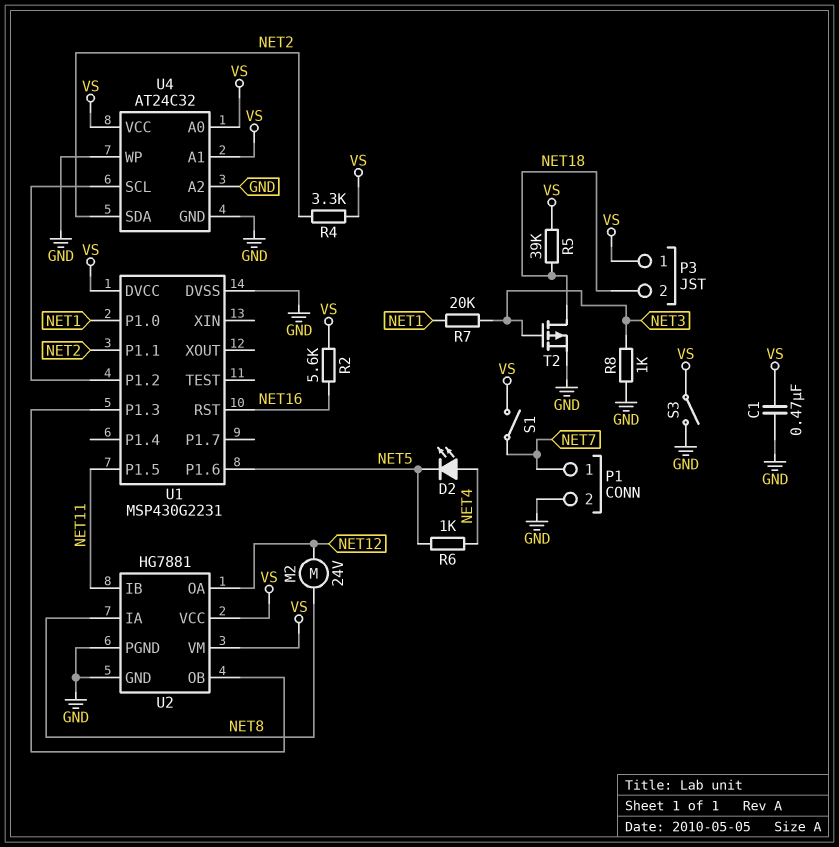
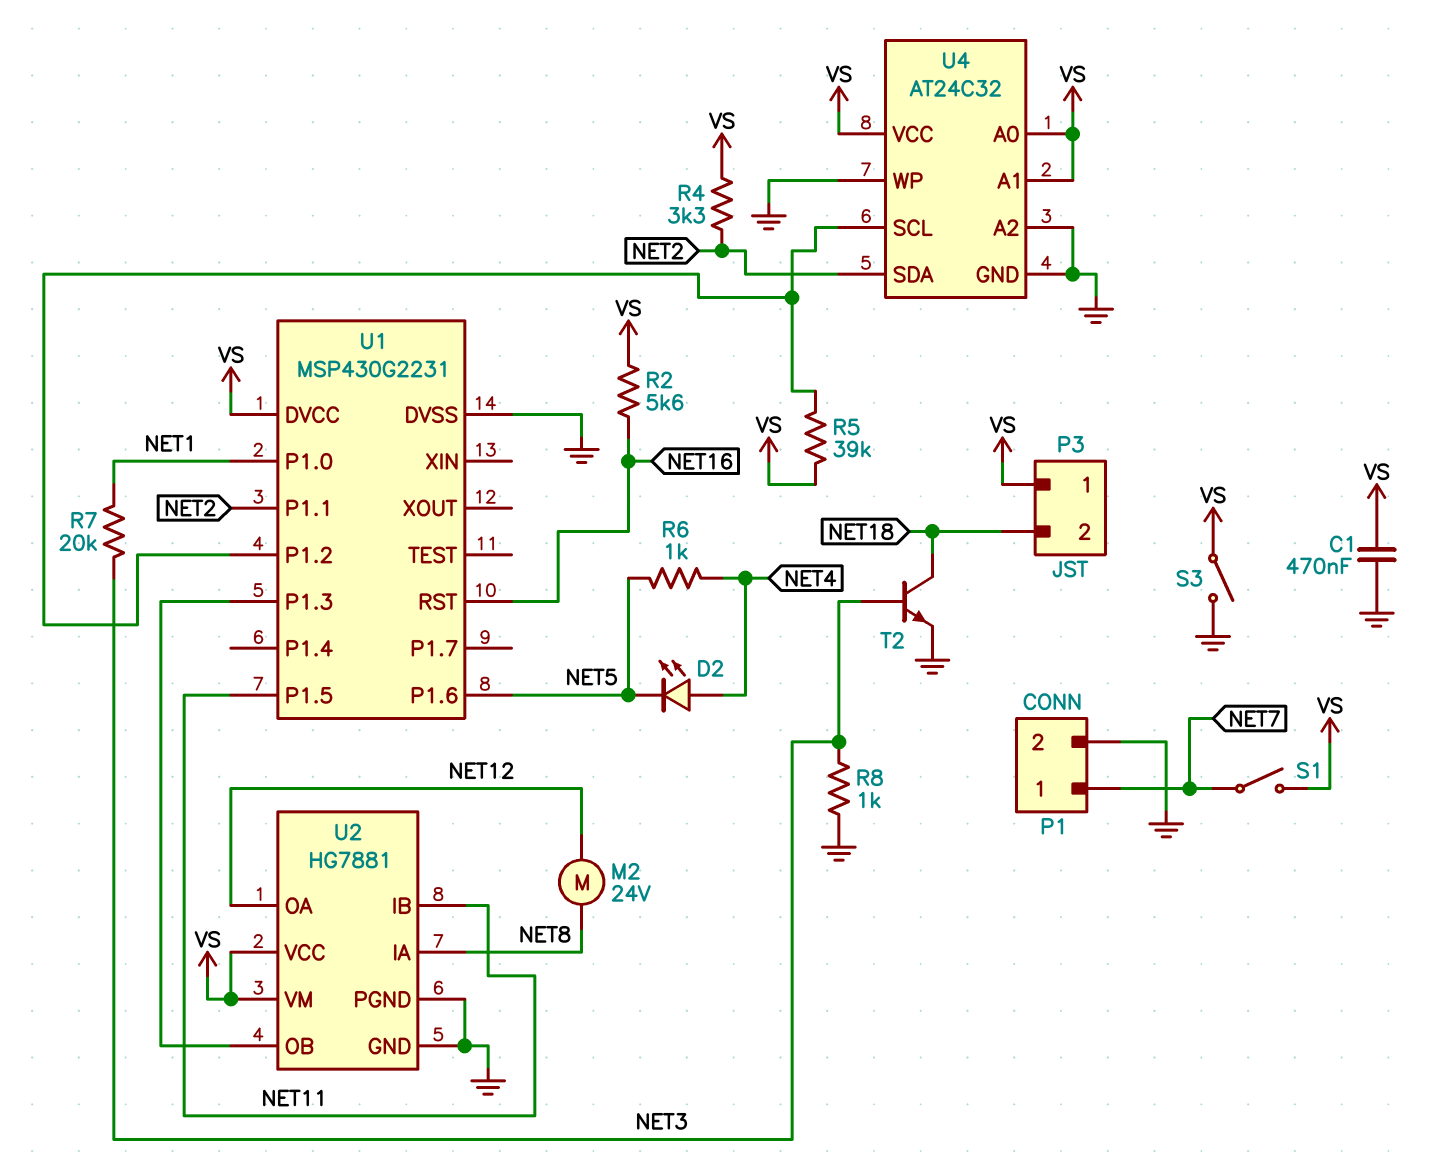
R5: 39k (NET18, VS) -> 39k (U1/P1.2, VS)
T2: PMOS (G NET3, D NET18, S GND) -> NPN (B NET3, C NET18, E GND)

